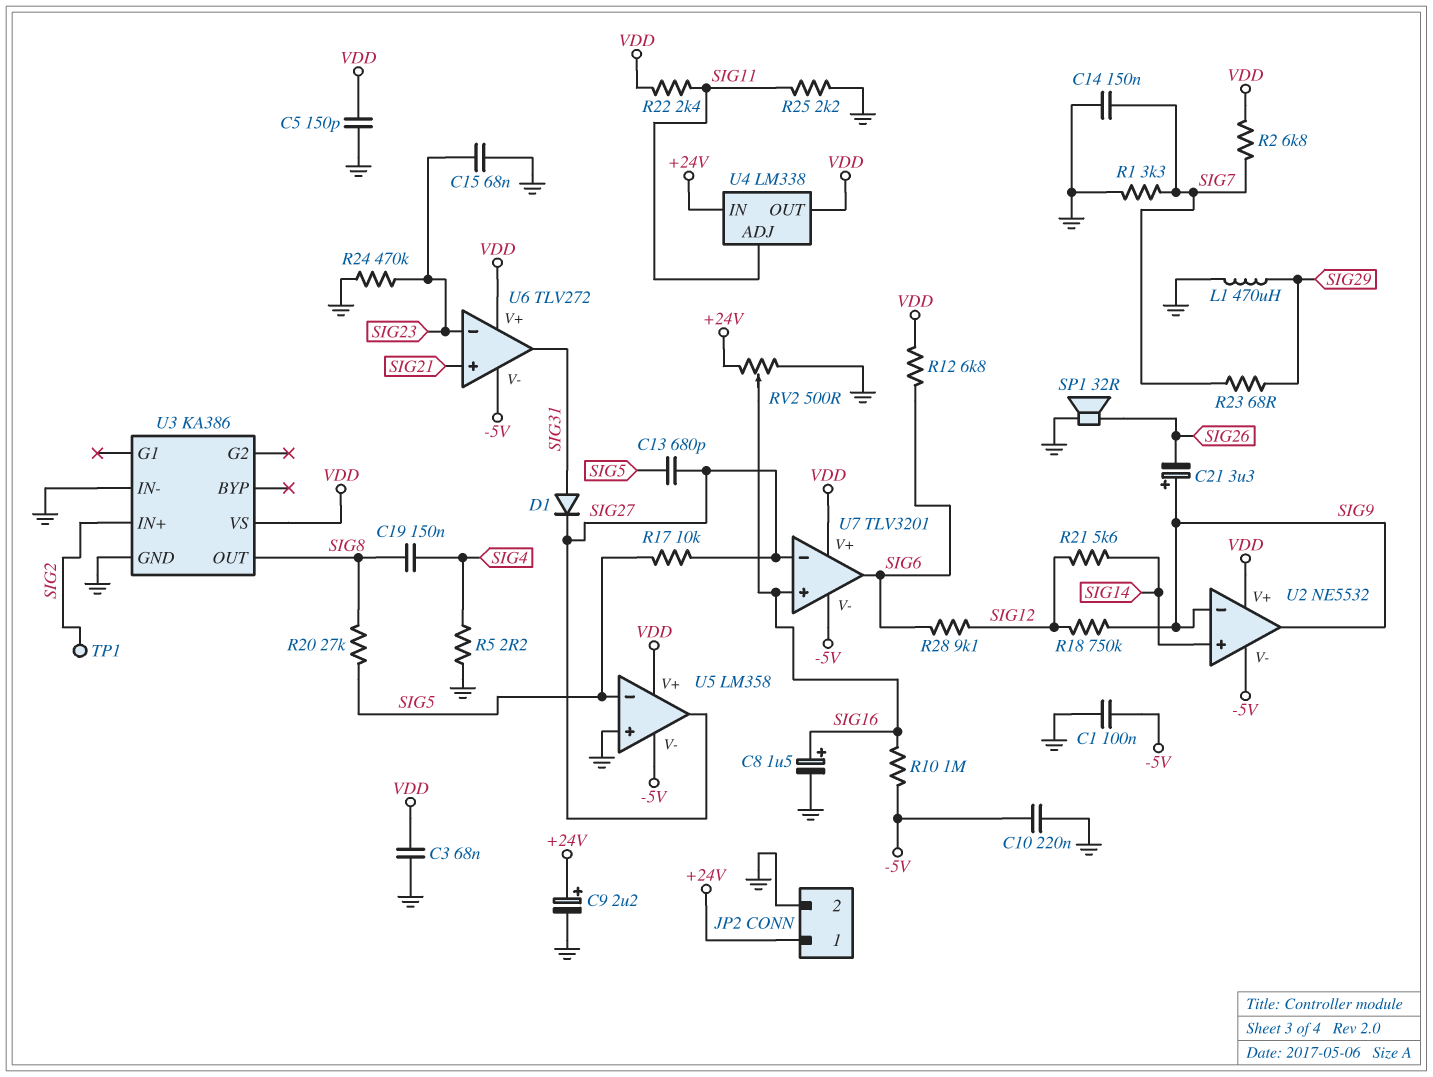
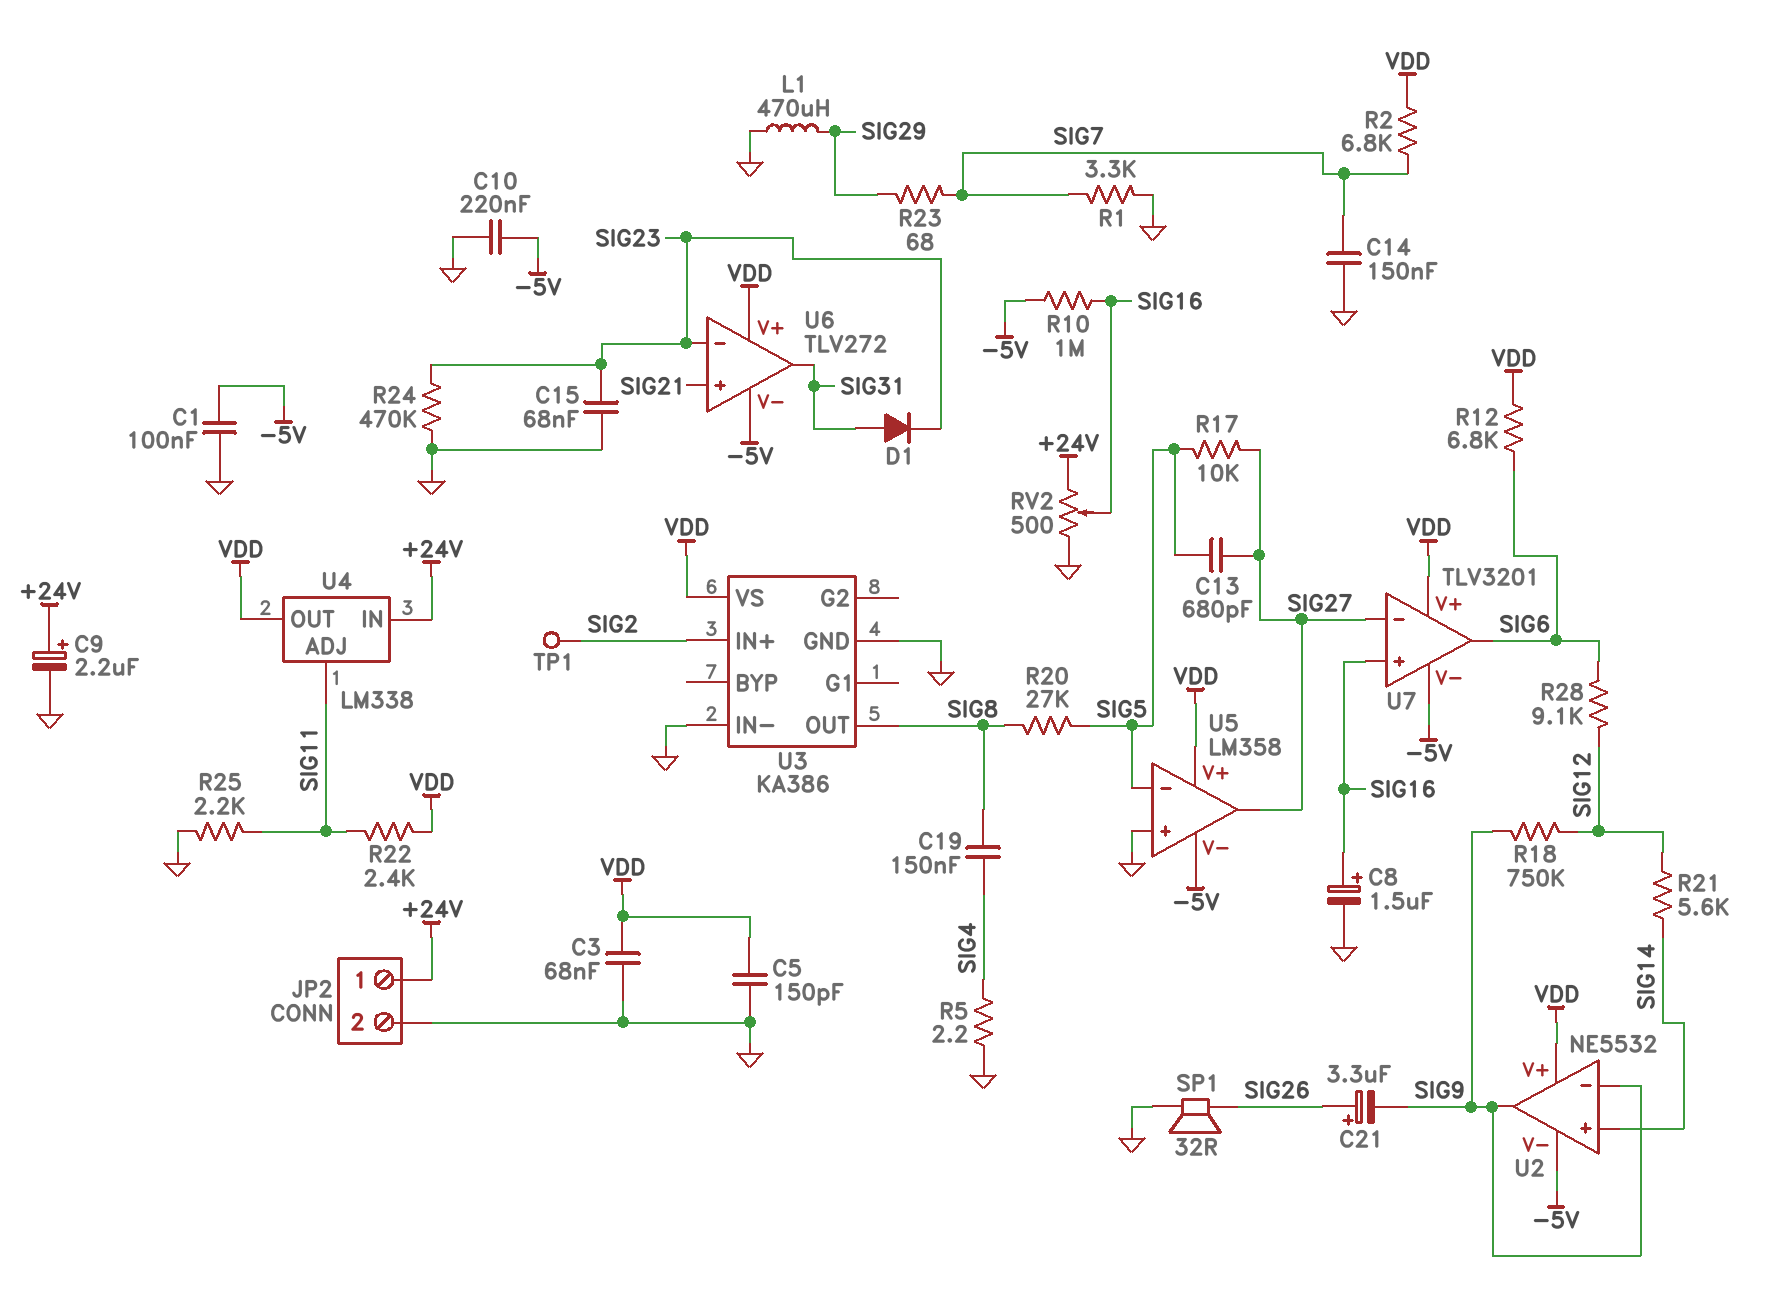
C21: 3.3uF (plus SIG9, minus SIG26) -> 3.3uF (plus SIG26, minus SIG9)
D1: diode (A SIG31, K SIG27) -> diode (A SIG31, K SIG23)

